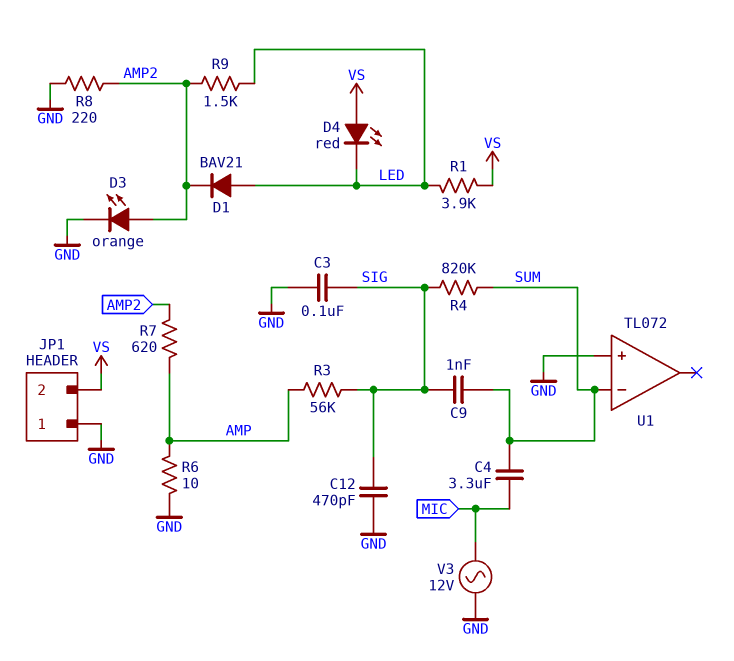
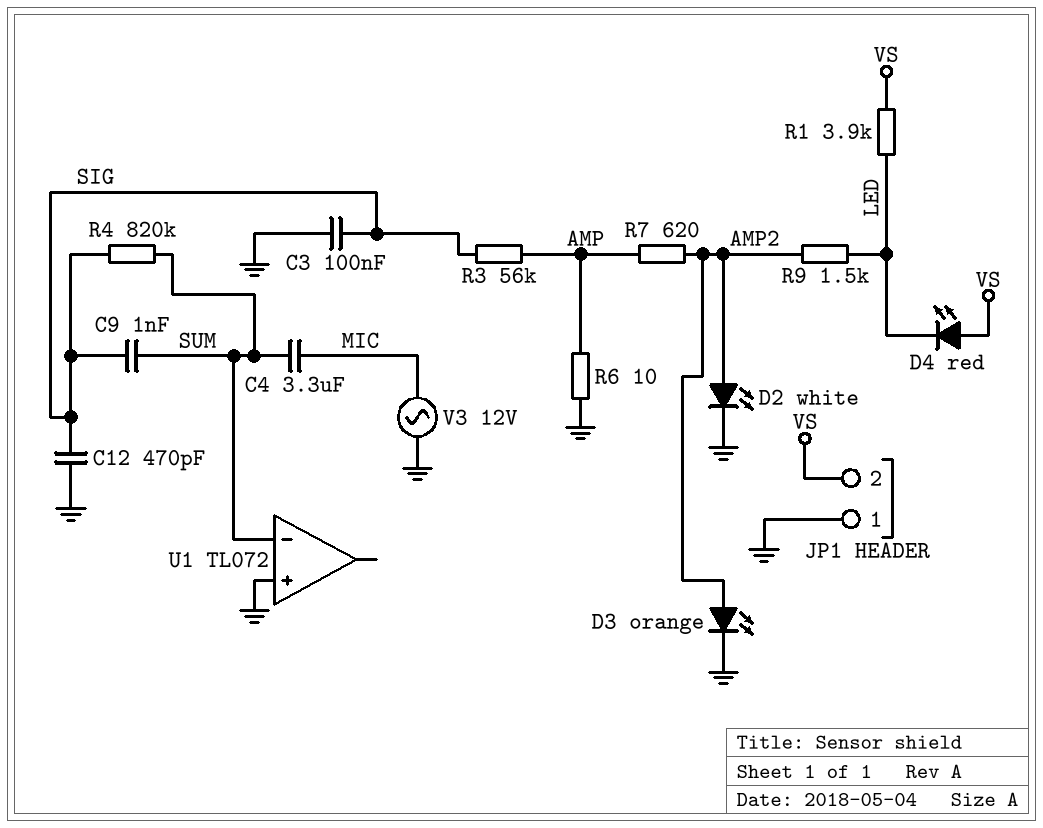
D1: diode BAV21 (A LED, K AMP2) -> none
D2: none -> LED white (A AMP2, K GND)
R8: 220 (AMP2, GND) -> none

